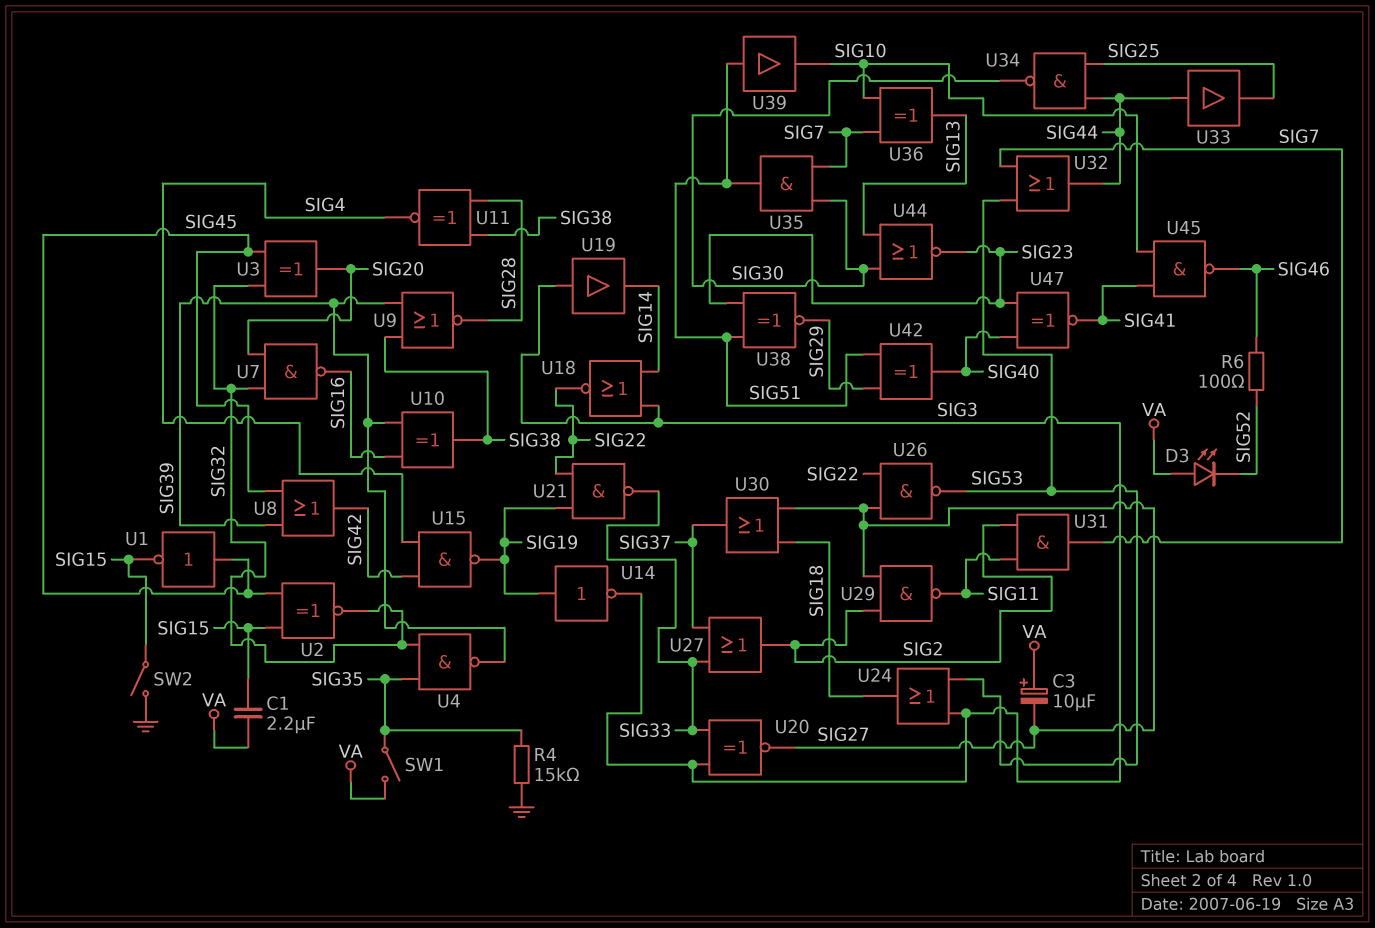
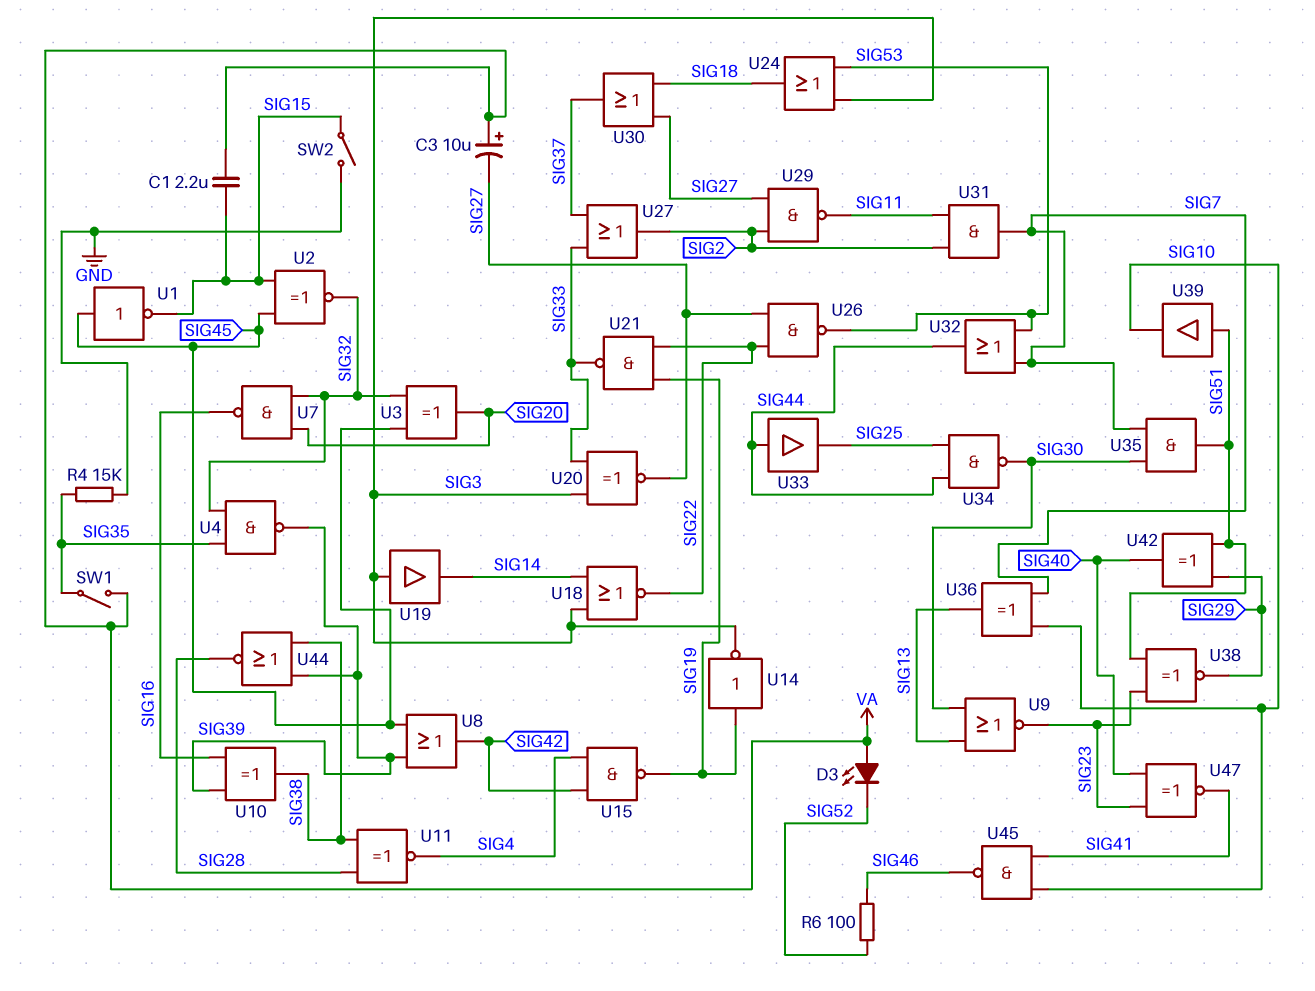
U9: NOR (in SIG38, in SIG39, out SIG28) -> NOR (in SIG13, in SIG30, out SIG23)
U44: NOR (in SIG13, in SIG30, out SIG23) -> NOR (in SIG38, in SIG39, out SIG28)

